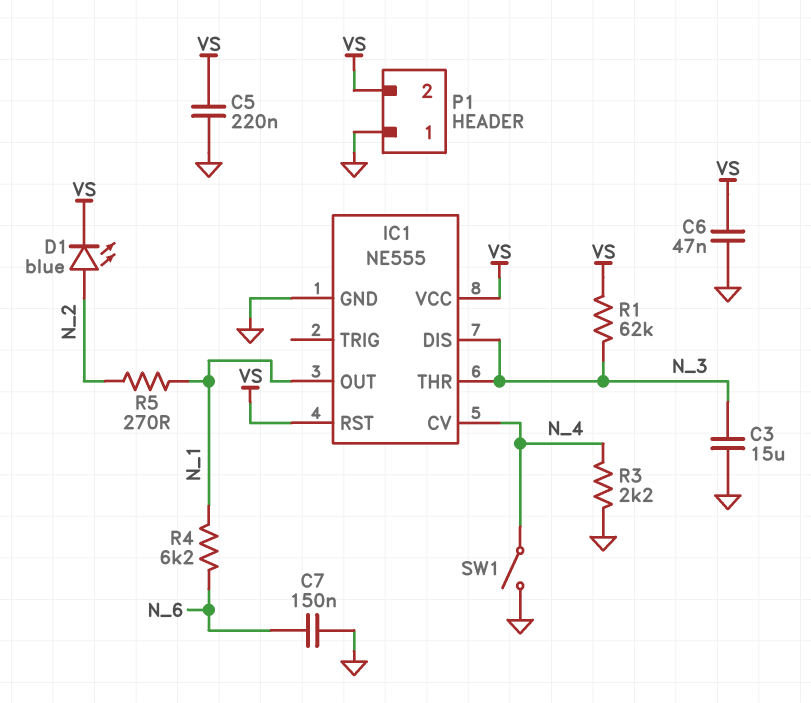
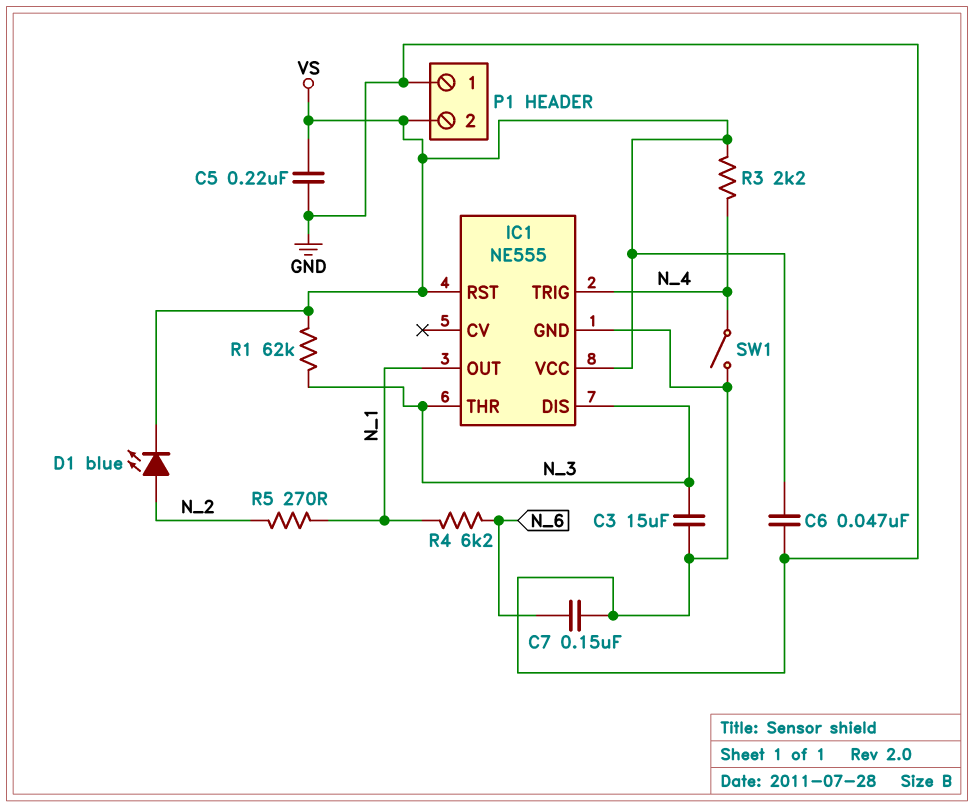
IC1 pin CV: N_4 -> none
IC1 pin TRIG: none -> N_4
R3: 2.2k (GND, N_4) -> 2.2k (N_4, VS)

